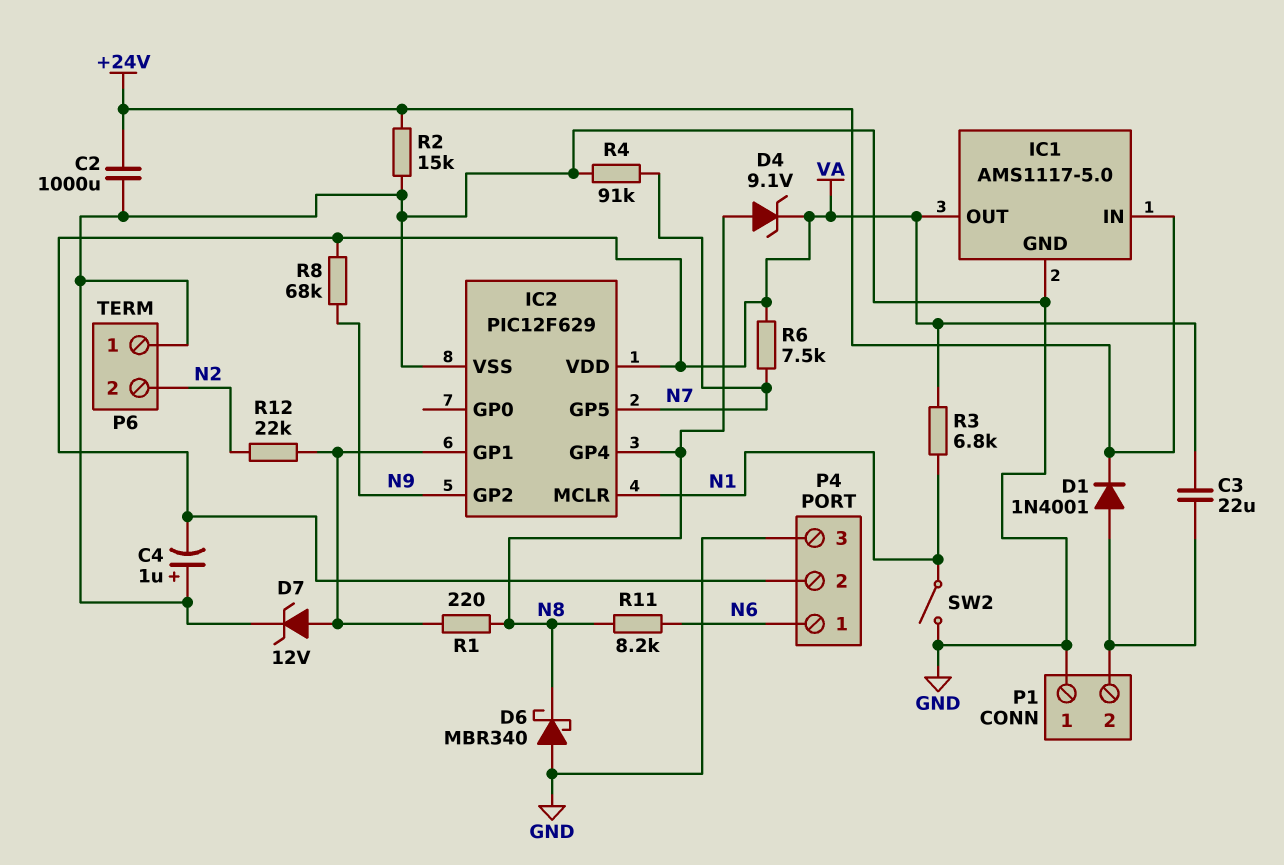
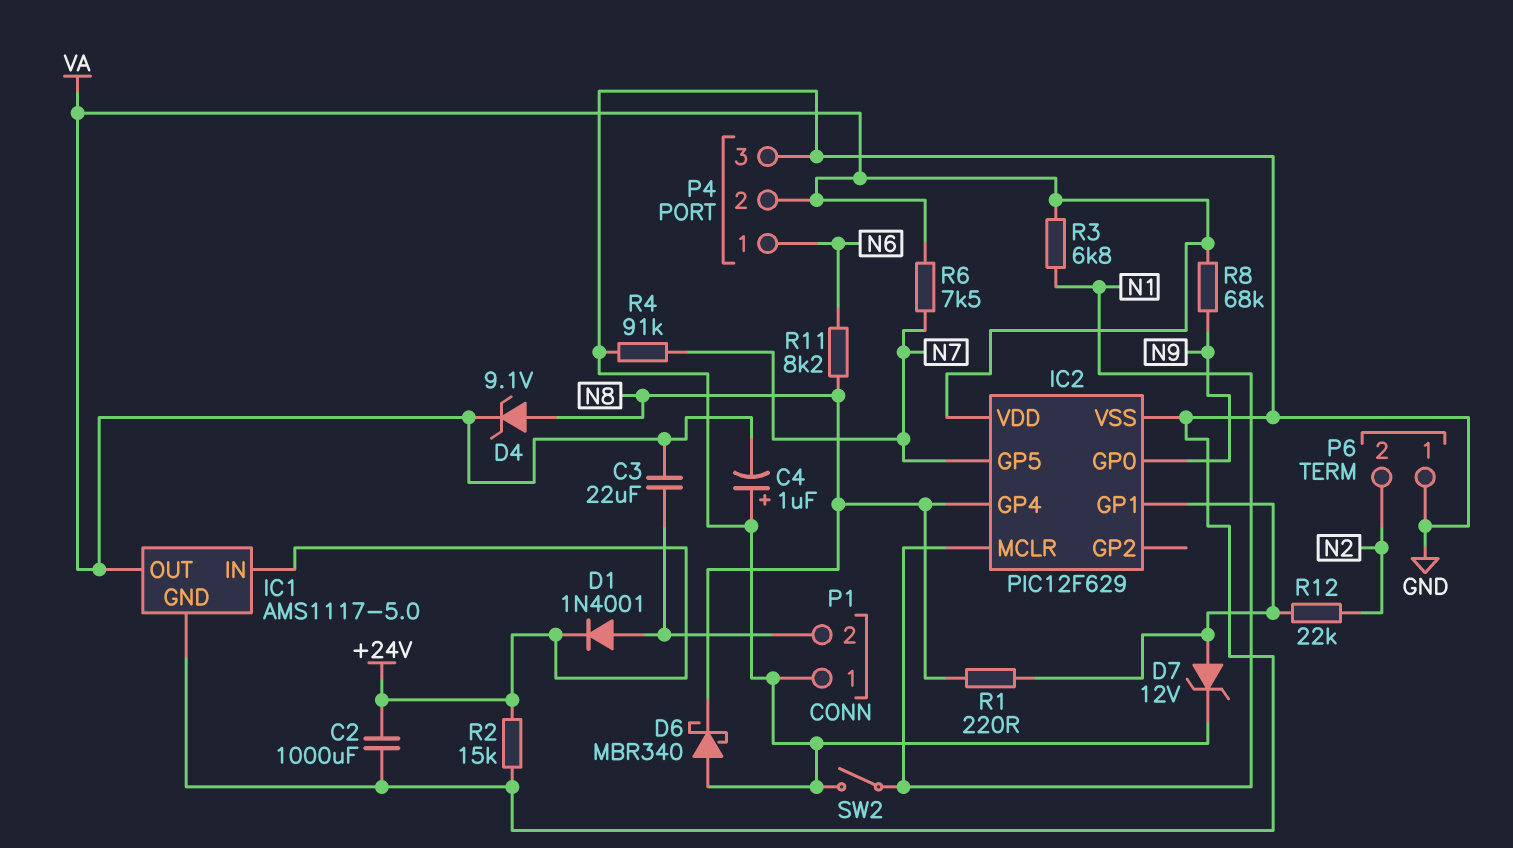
IC2 pin GP0: none -> N9
IC2 pin GP2: N9 -> none

